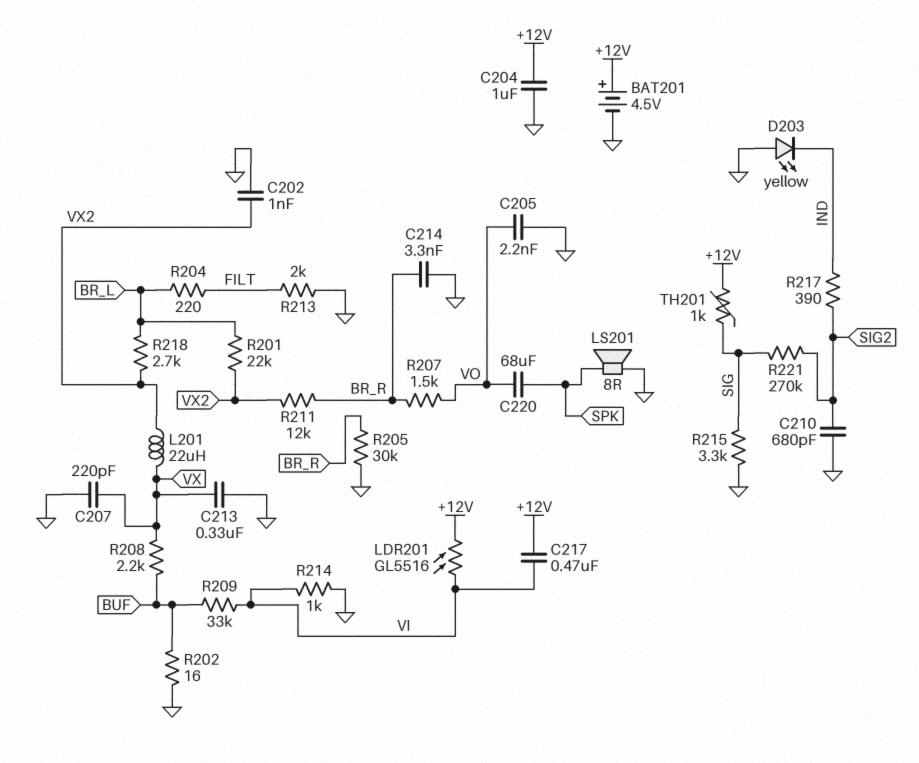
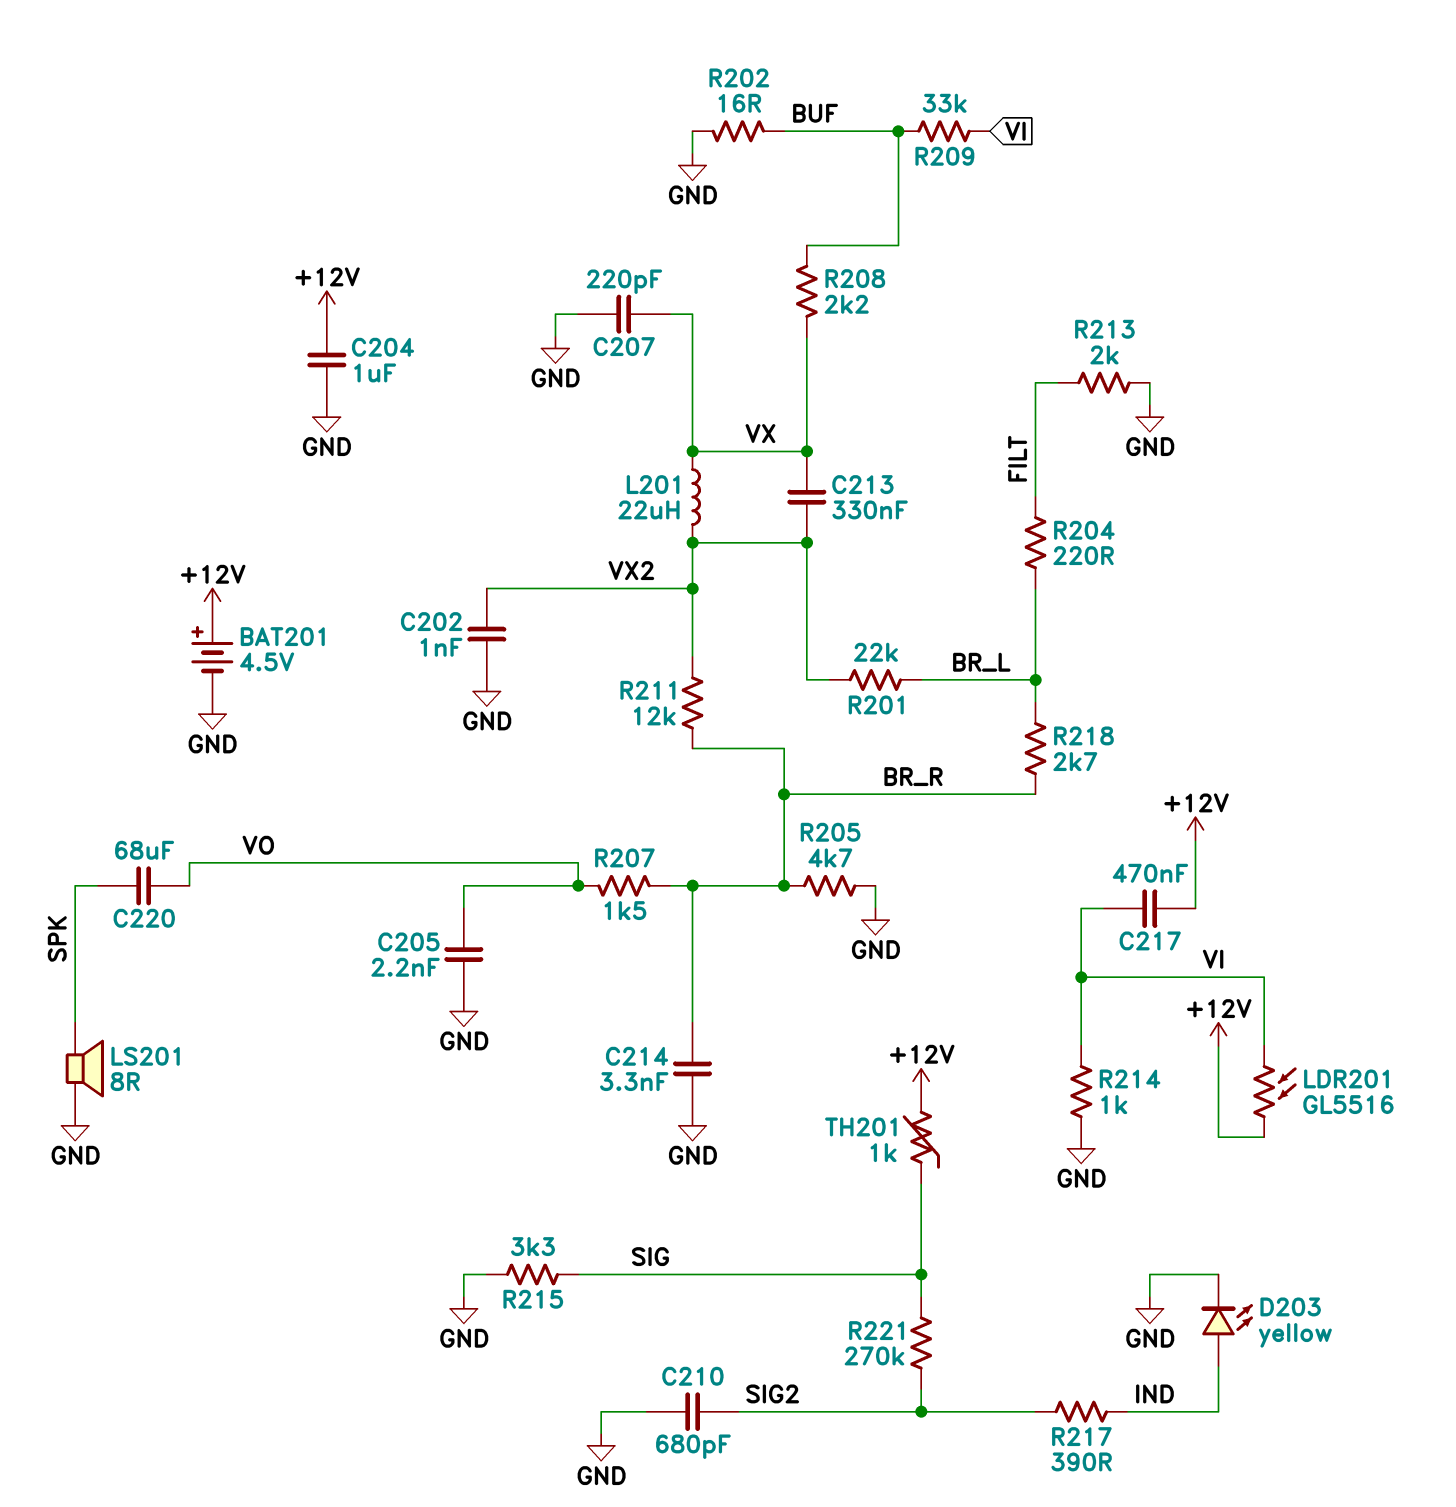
C213: 330nF (GND, VX) -> 330nF (VX, VX2)
D203: LED yellow (A GND, K IND) -> LED yellow (A IND, K GND)
R205: 30k (BR_R, GND) -> 4.7k (BR_R, GND)
R218: 2.7k (BR_L, VX2) -> 2.7k (BR_L, BR_R)

